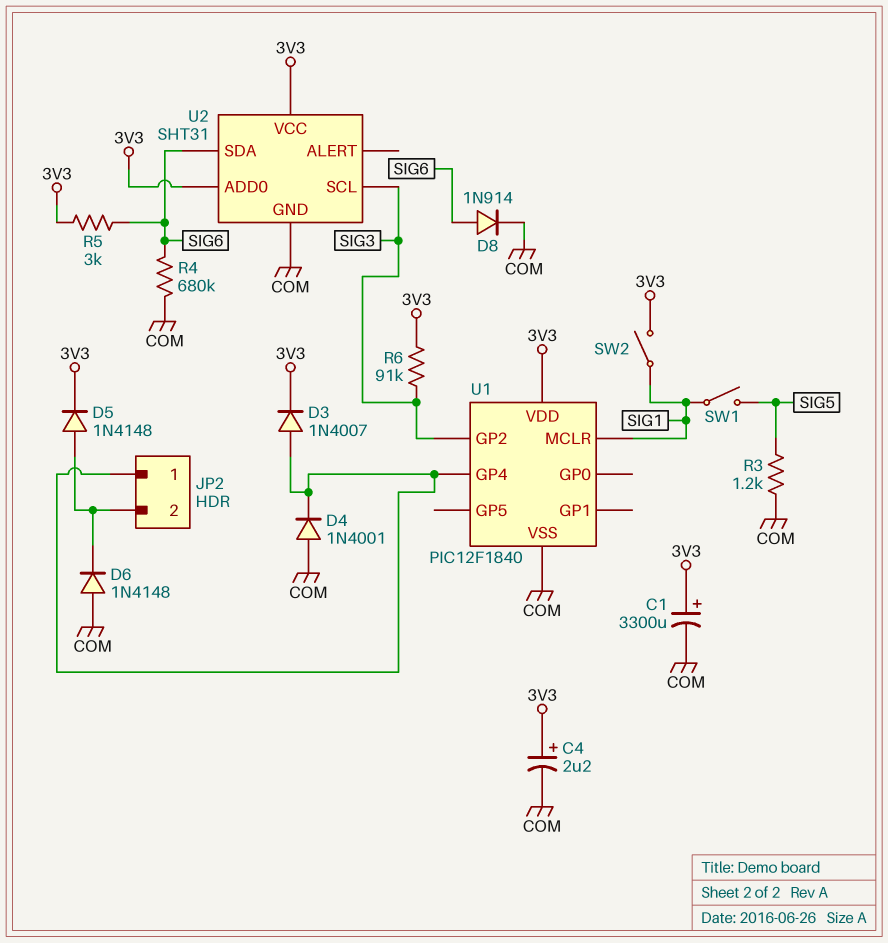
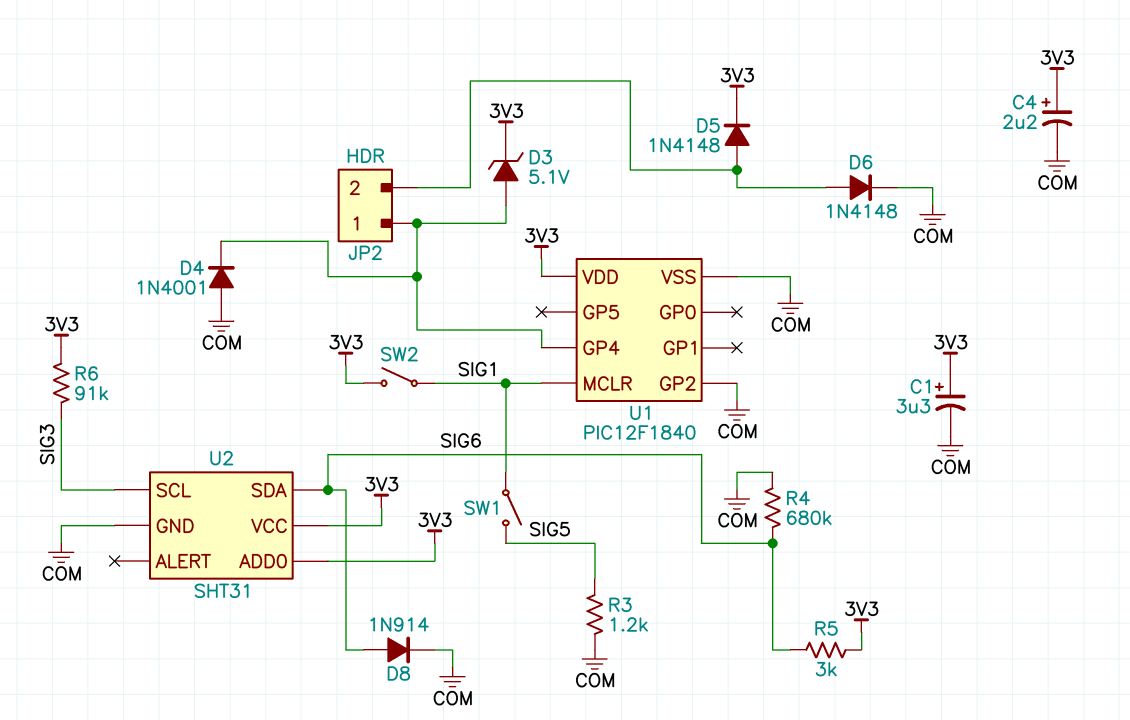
C1: 3300uF (plus 3V3, minus COM) -> 3.3uF (plus 3V3, minus COM)
D3: diode 1N4007 (A JP2/1, K 3V3) -> zener 5.1V (A JP2/1, K 3V3)
D6: diode 1N4148 (A COM, K JP2/2) -> diode 1N4148 (A JP2/2, K COM)
U1 pin GP2: SIG3 -> COM

